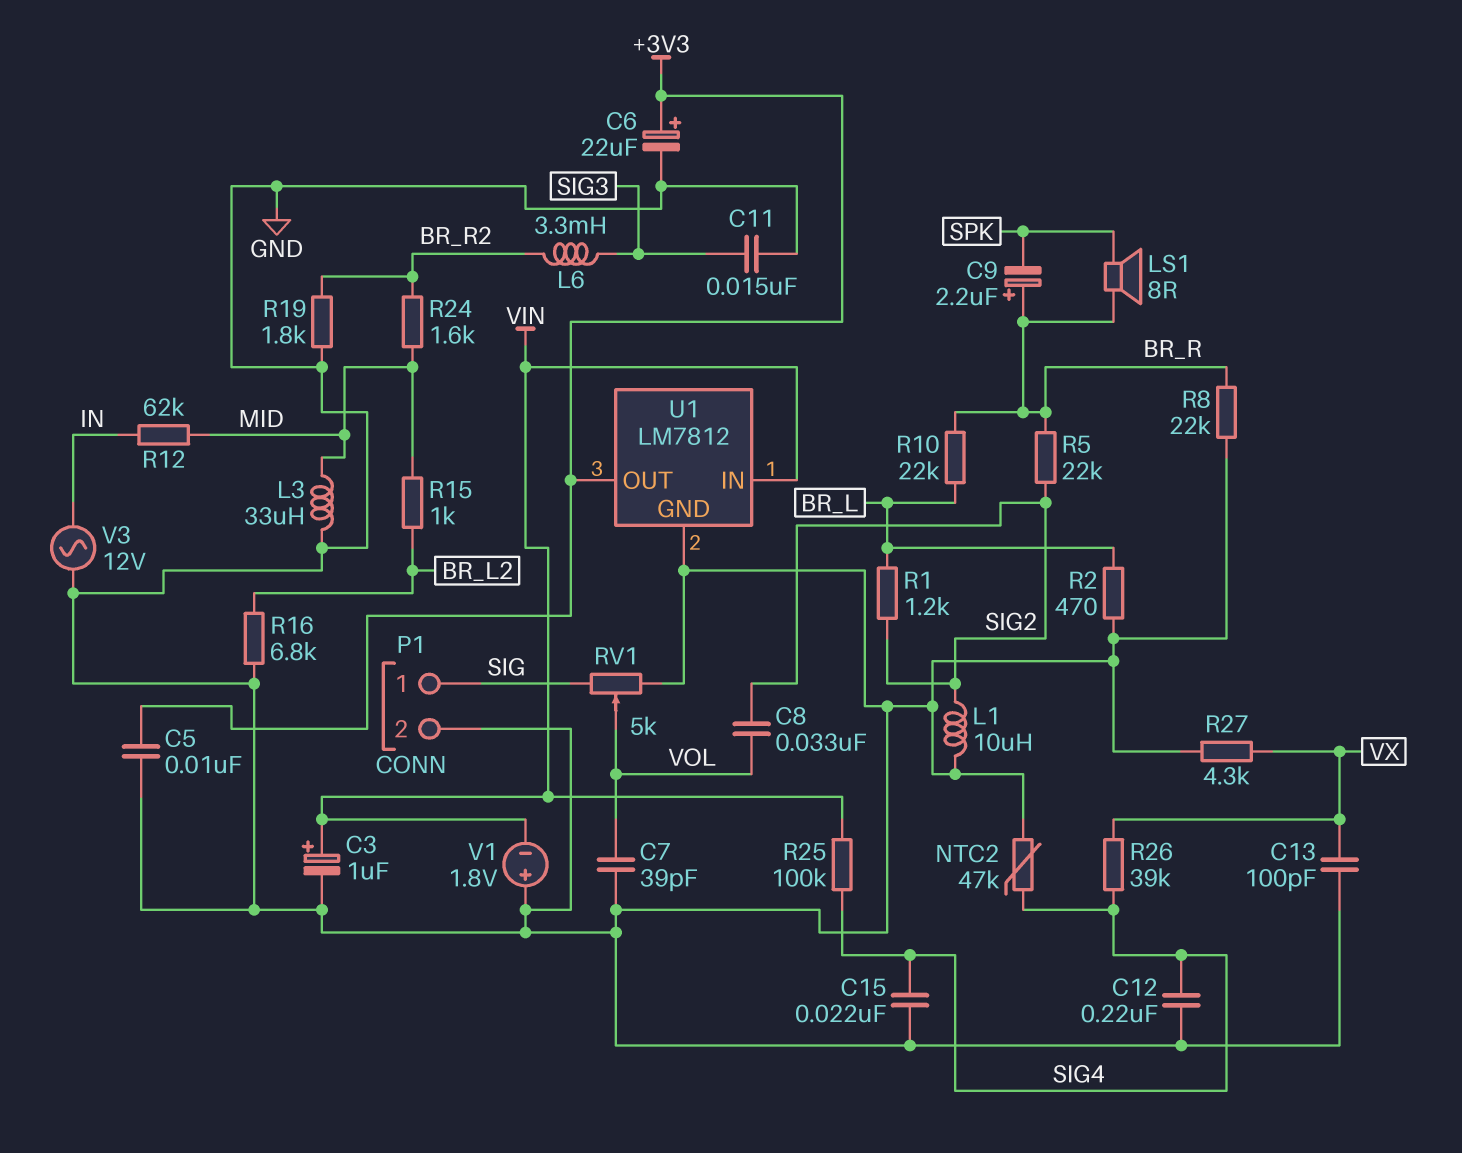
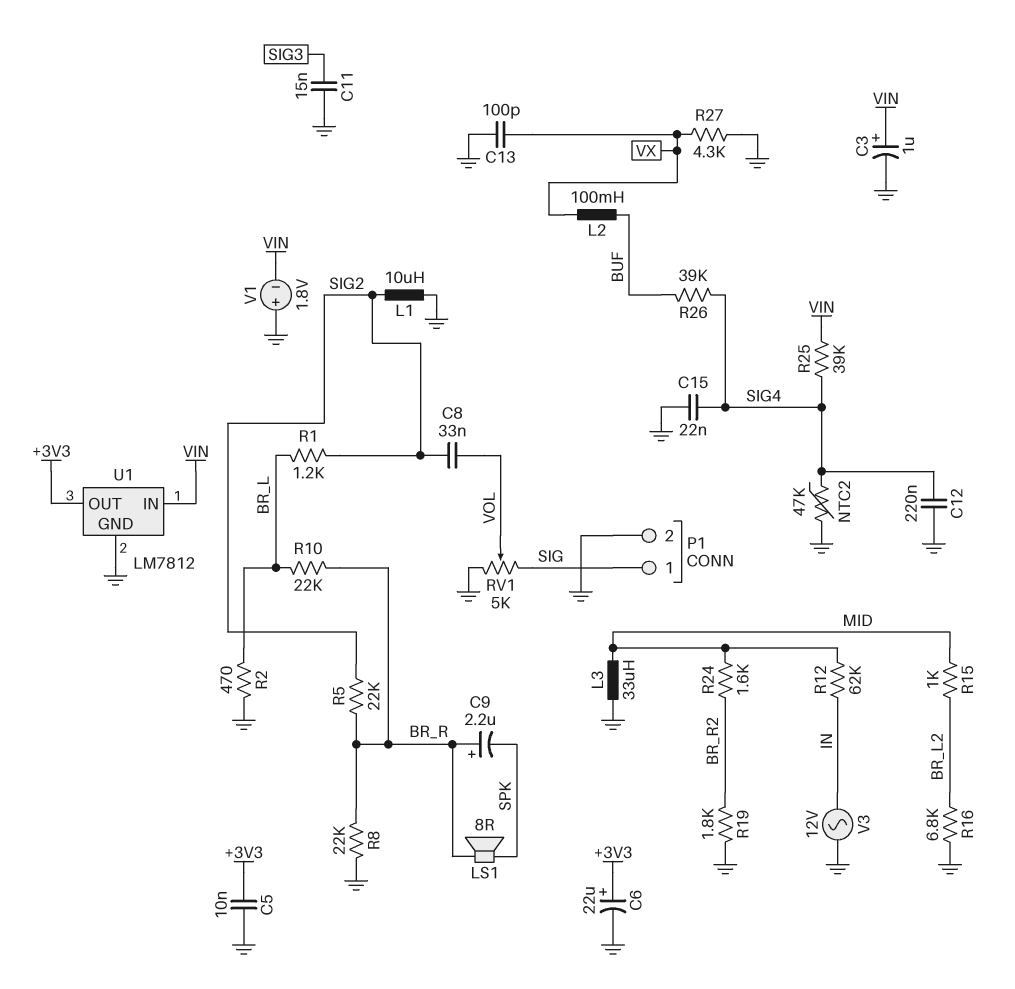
C7: 39pF (GND, VOL) -> none
L2: none -> 100mH (BUF, VX)
L6: 3.3mH (BR_R2, SIG3) -> none
R25: 100k (SIG4, VIN) -> 39k (SIG4, VIN)
R26: 39k (SIG4, VX) -> 39k (BUF, SIG4)

